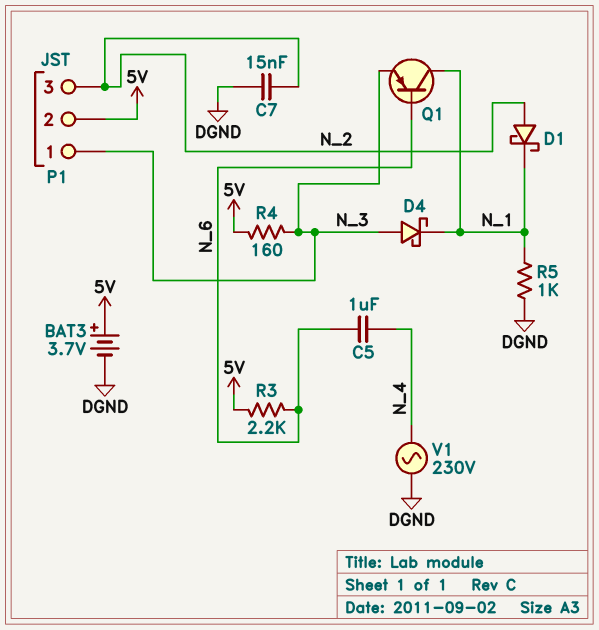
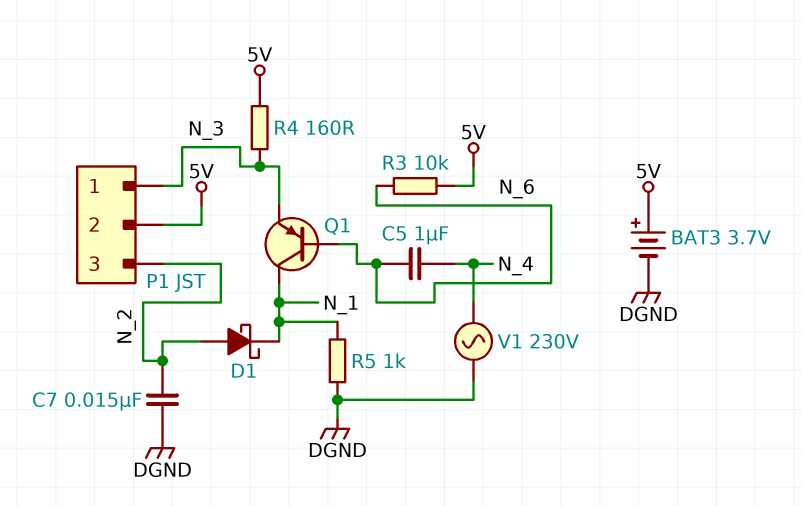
D4: schottky (A N_3, K N_1) -> none
R3: 2.2k (5V, N_6) -> 10k (5V, N_6)

